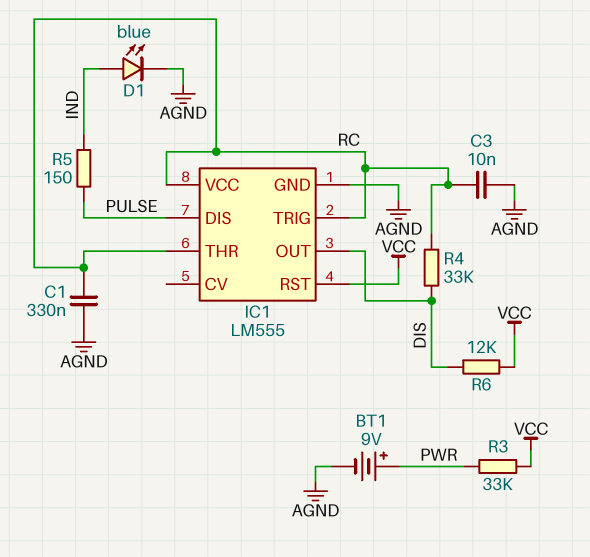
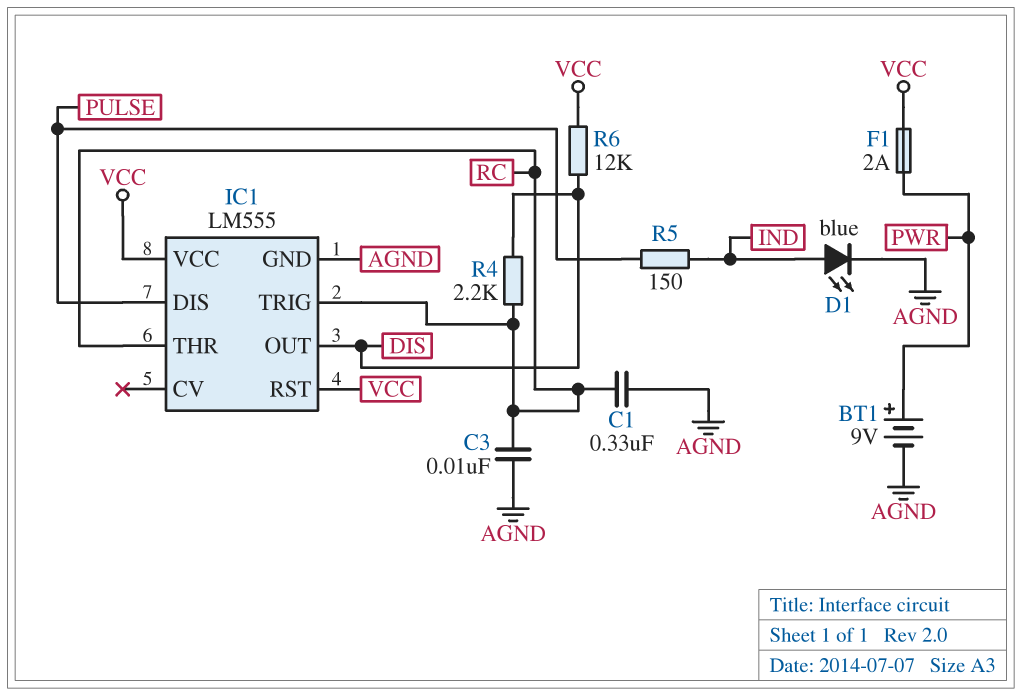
F1: none -> 2A (PWR, VCC)
IC1 pin VCC: RC -> VCC
R3: 33k (PWR, VCC) -> none
R4: 33k (DIS, RC) -> 2.2k (DIS, RC)

